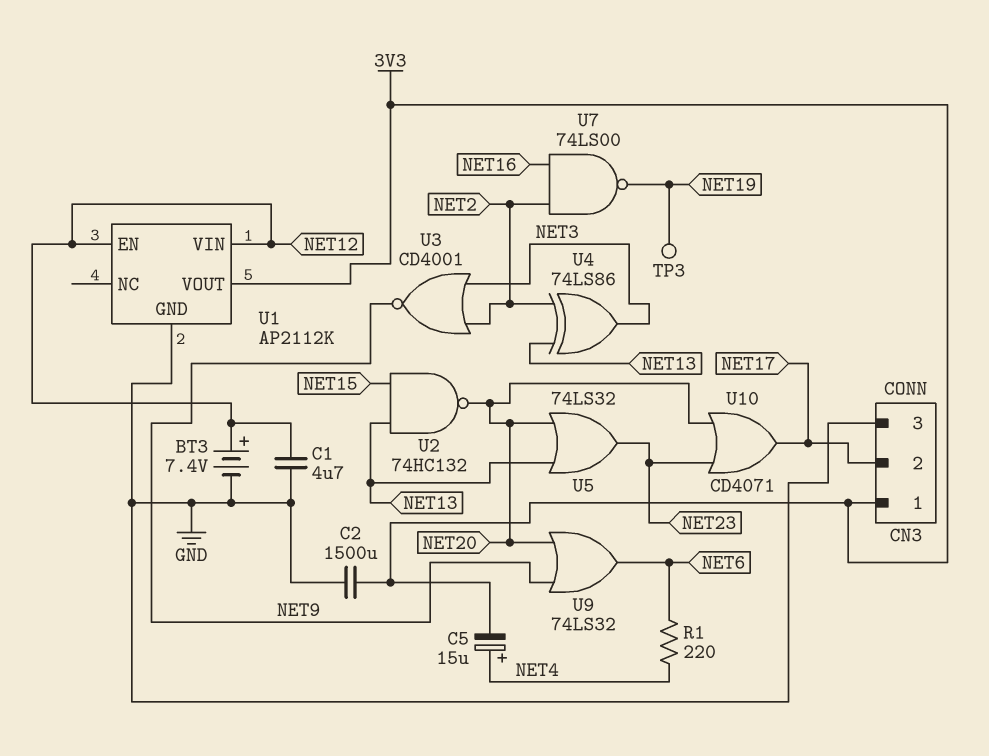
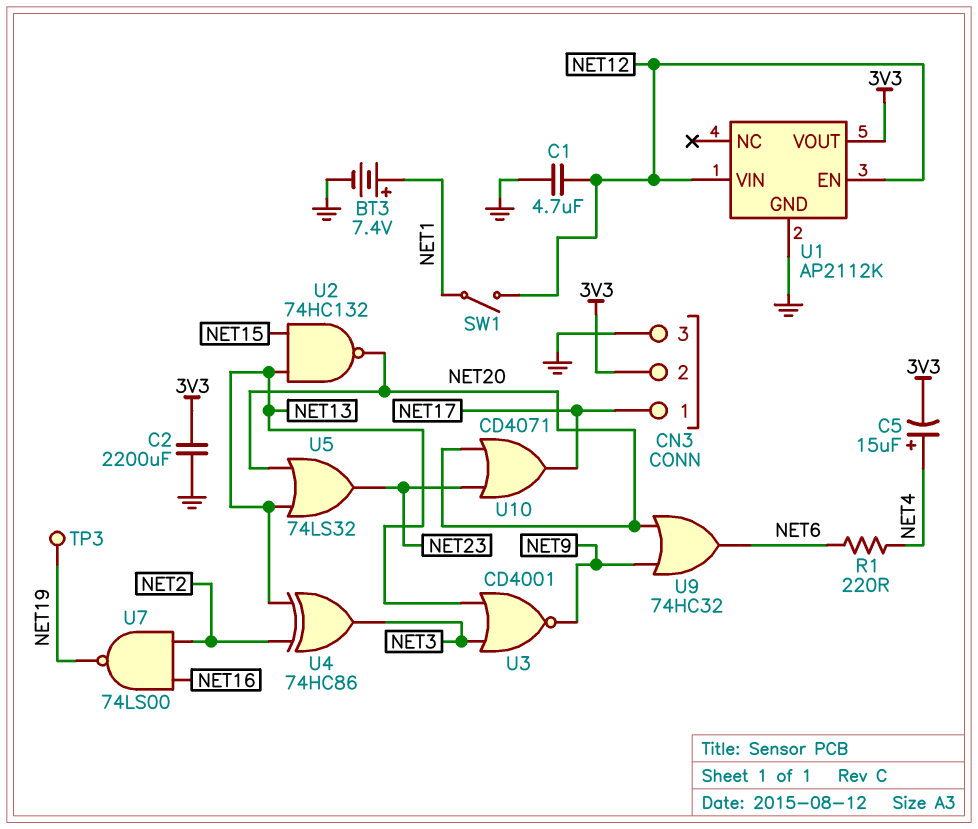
BT3: 7.4V (plus NET12, minus GND) -> 7.4V (plus NET1, minus GND)
C2: 1500uF (3V3, GND) -> 2200uF (3V3, GND)
CN3 pin 1: 3V3 -> NET17
CN3 pin 2: NET17 -> 3V3
SW1: none -> switch (NET1, NET12)
U3: NOR CD4001 (in NET2, in NET3, out NET9) -> NOR CD4001 (in NET3, in NET13, out NET9)
U4: XOR 74LS86 (in NET2, in NET13, out NET3) -> XOR 74HC86 (in NET2, in NET13, out NET3)
U9: OR 74LS32 (in NET9, in NET20, out NET6) -> OR 74HC32 (in NET9, in NET20, out NET6)

